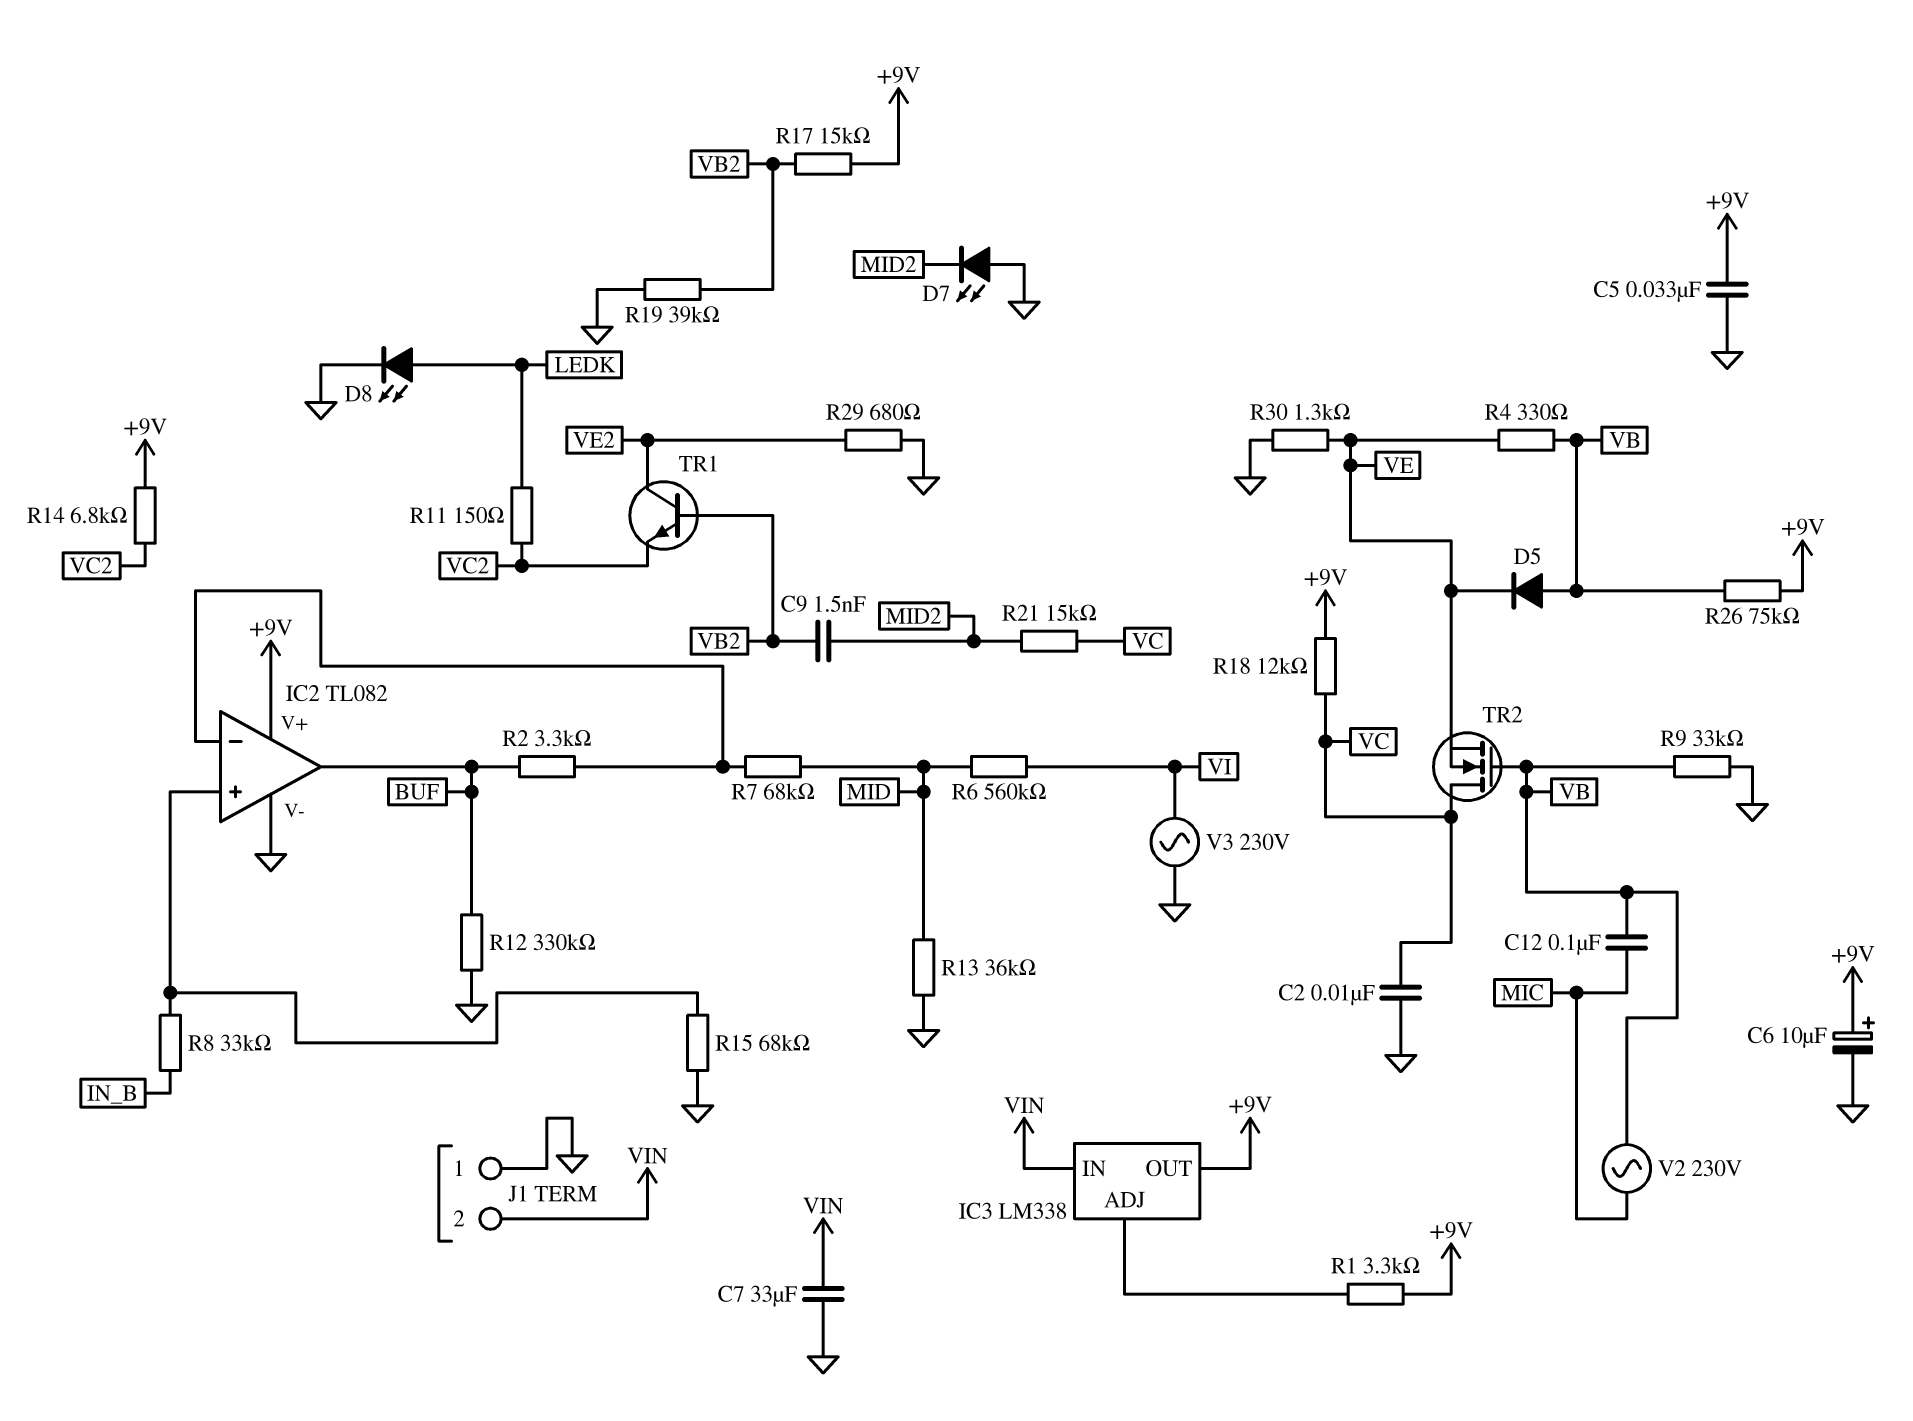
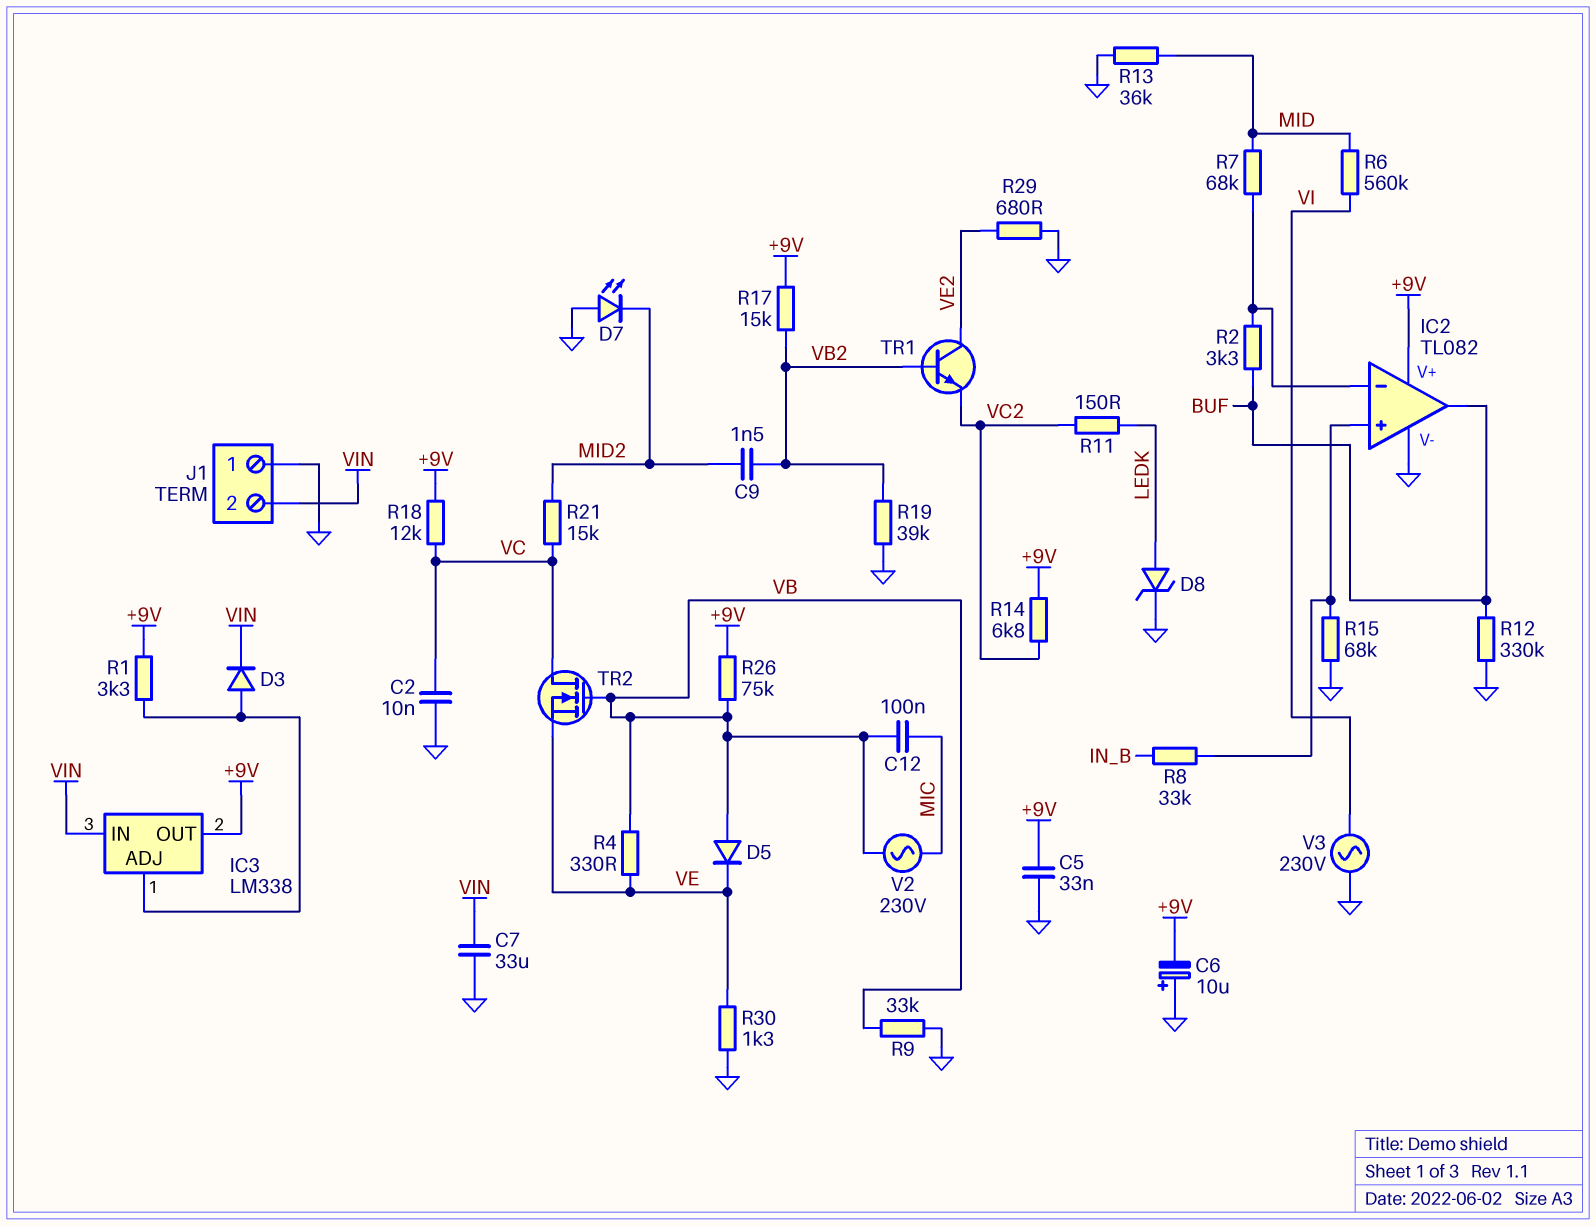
C6: 10uF (plus +9V, minus GND) -> 10uF (plus GND, minus +9V)
D3: none -> diode (A IC3/ADJ, K VIN)
D8: LED (A LEDK, K GND) -> zener (A LEDK, K GND)

